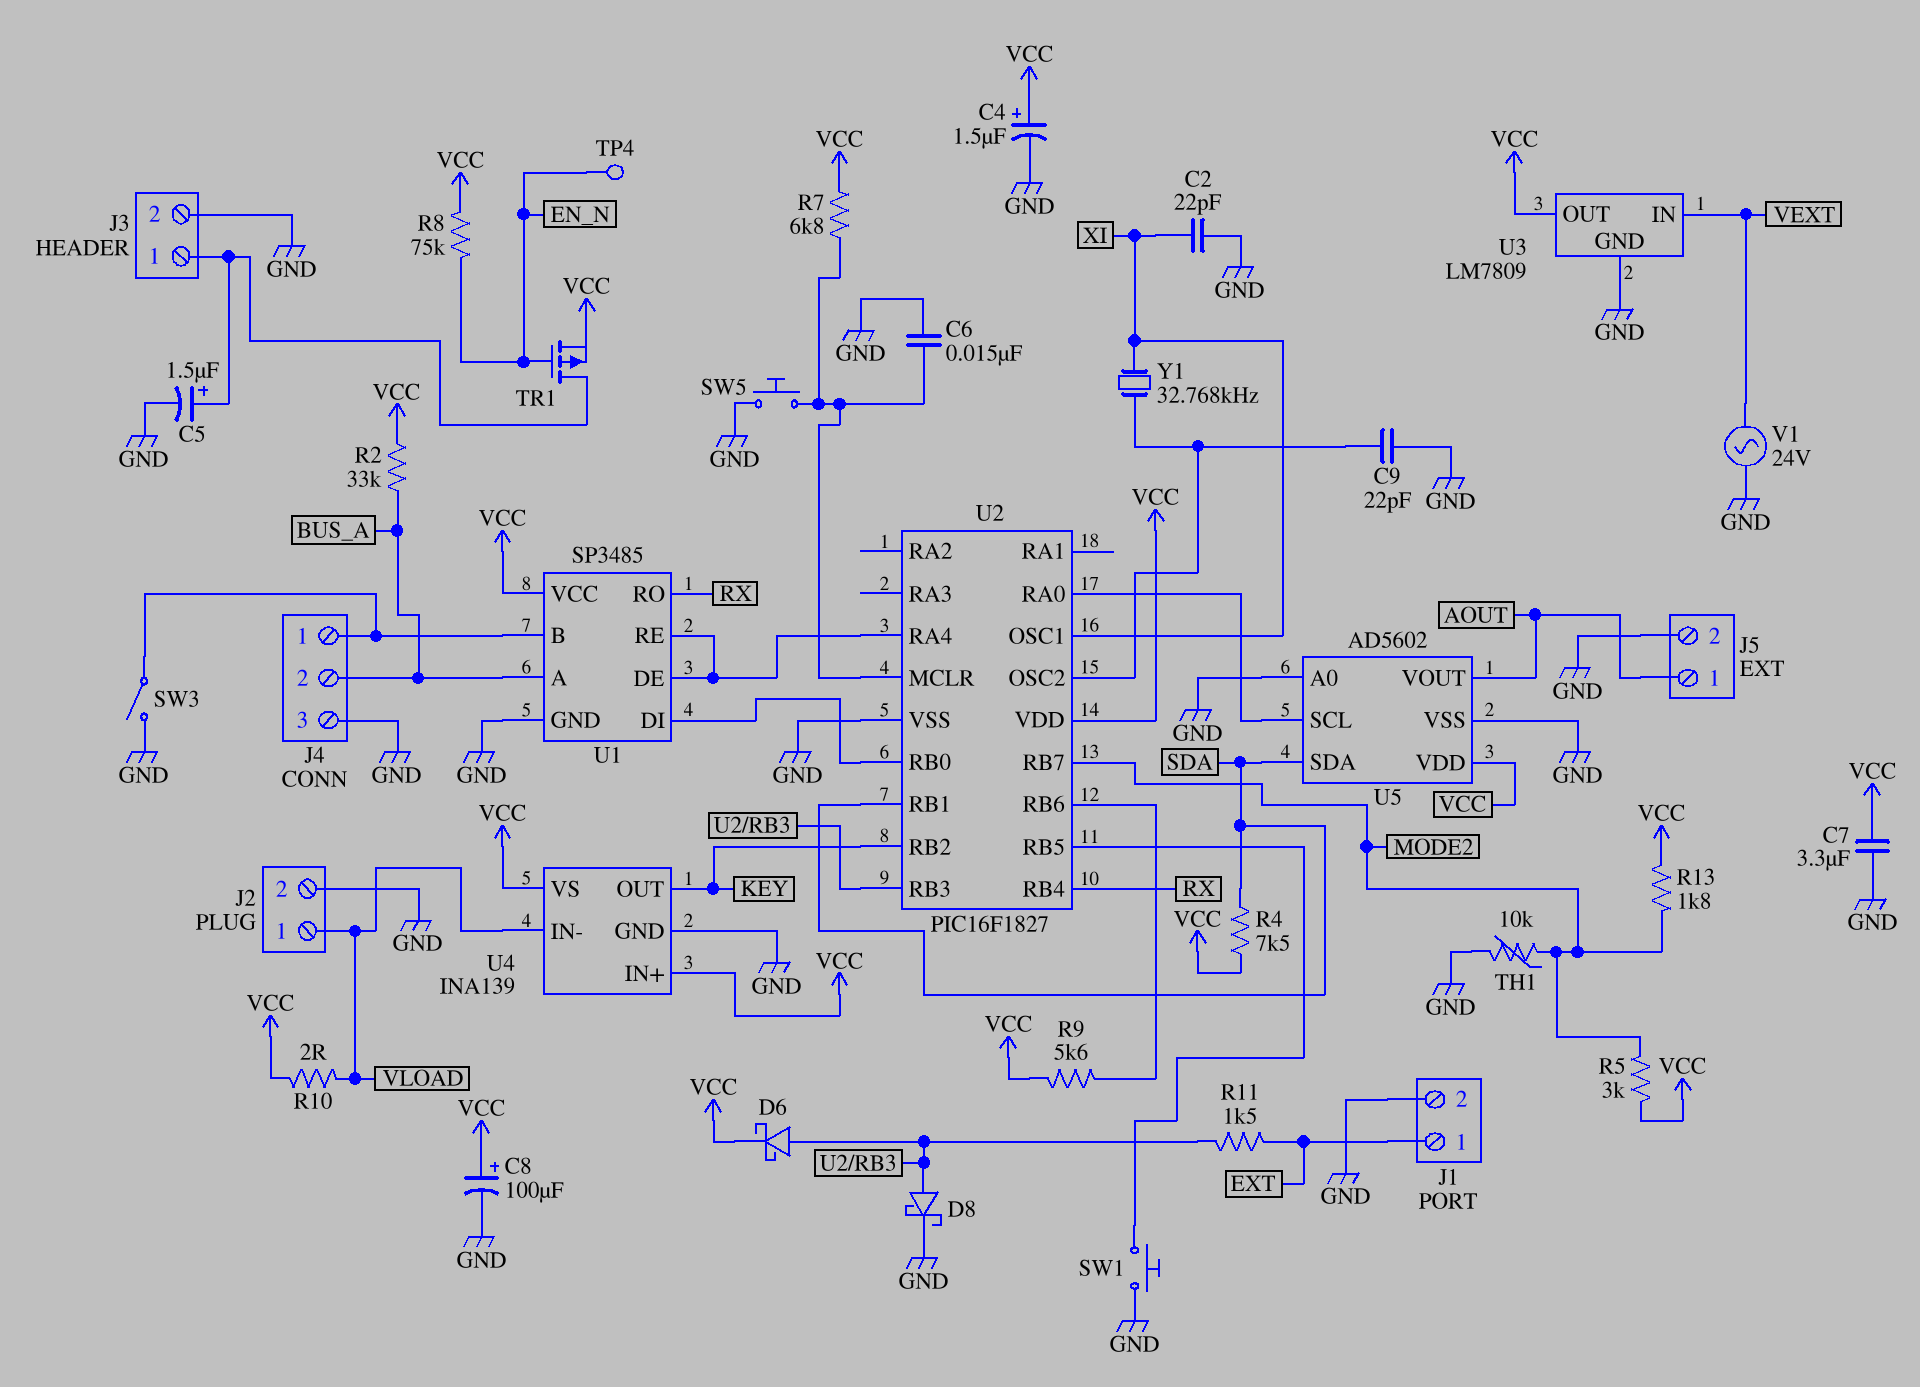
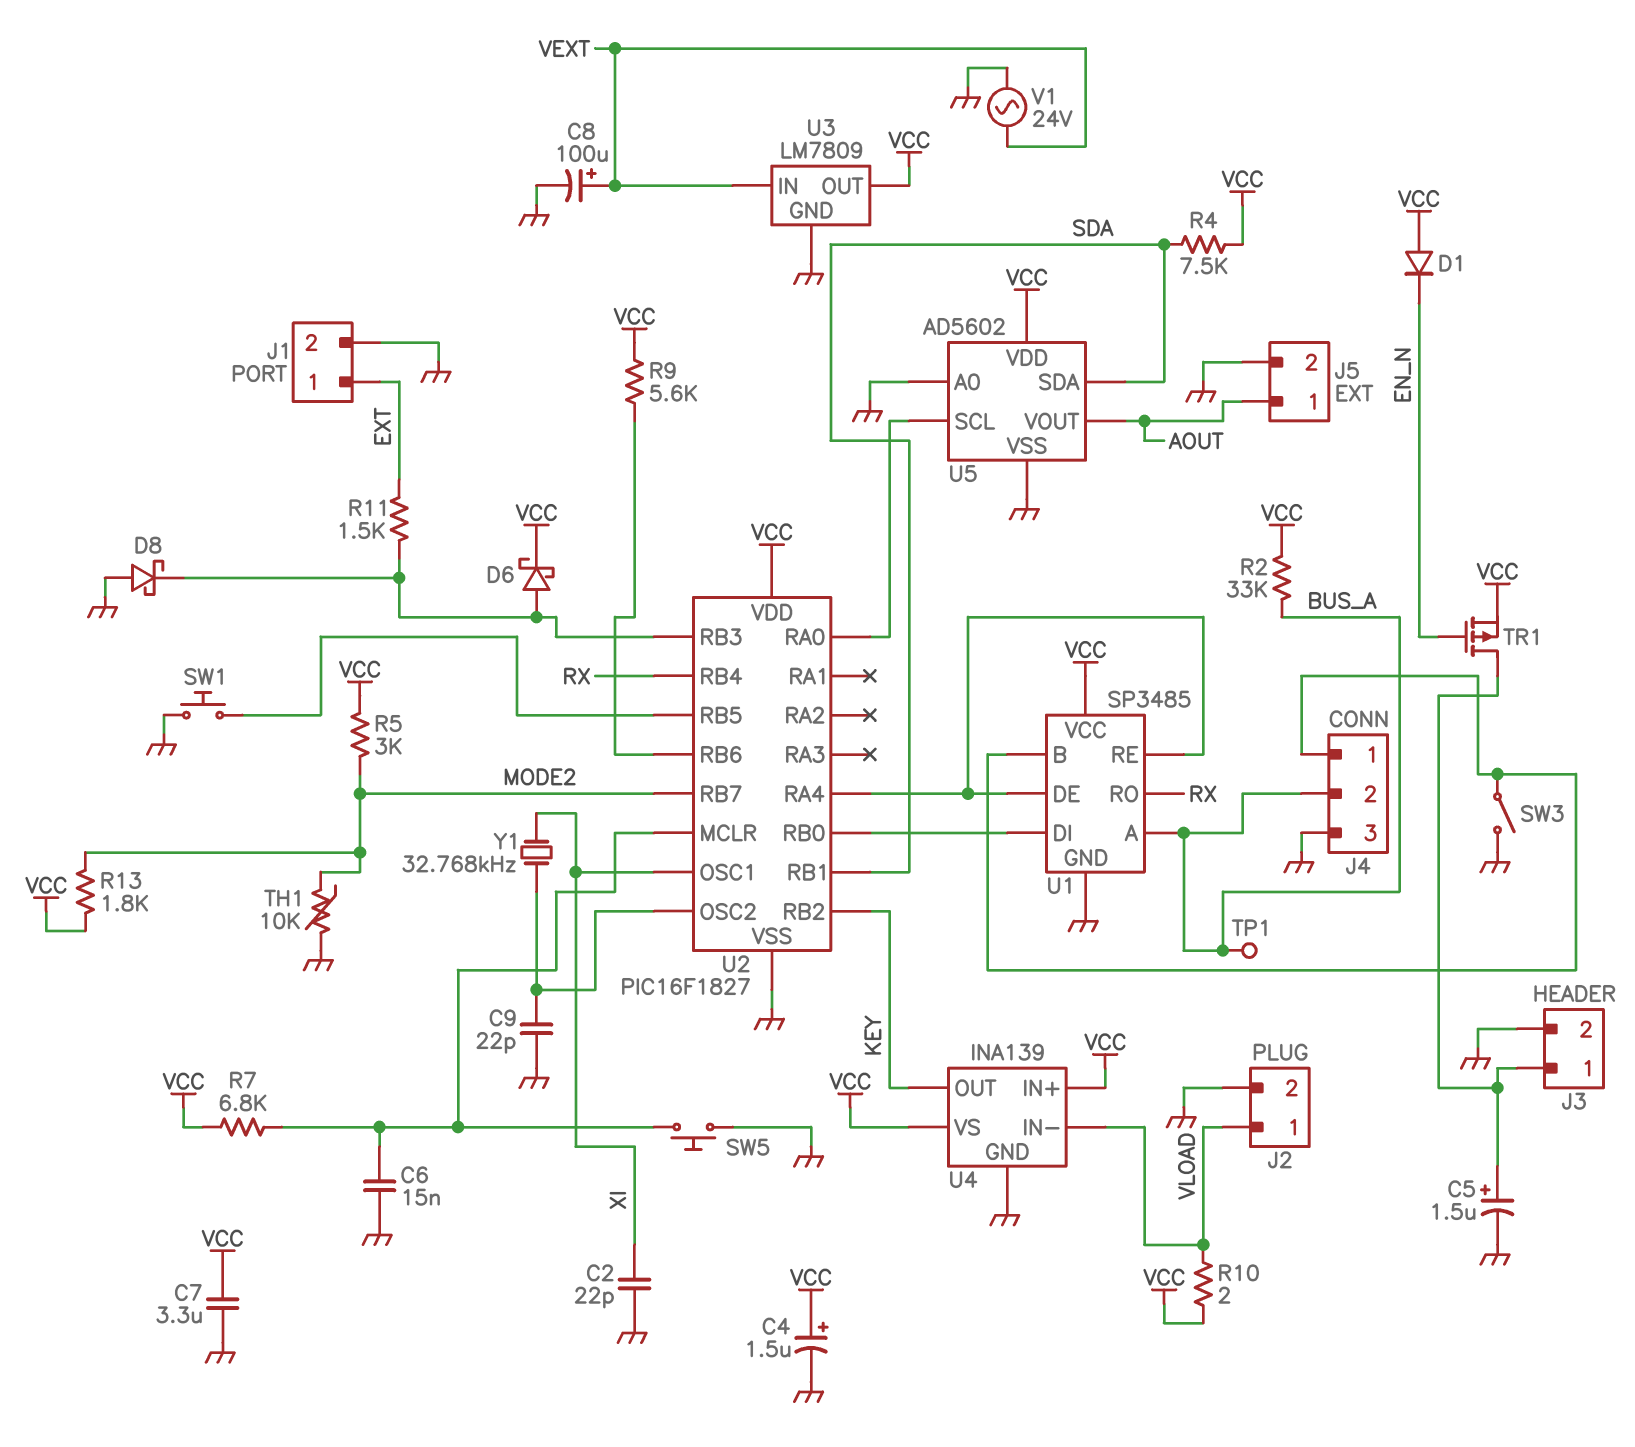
C8: 100uF (plus VCC, minus GND) -> 100uF (plus VEXT, minus GND)
D1: none -> diode (A VCC, K EN_N)
D8: schottky (A U2/RB3, K GND) -> schottky (A GND, K U2/RB3)
R8: 75k (EN_N, VCC) -> none
TP1: none -> test point (BUS_A)
TP4: test point (EN_N) -> none

